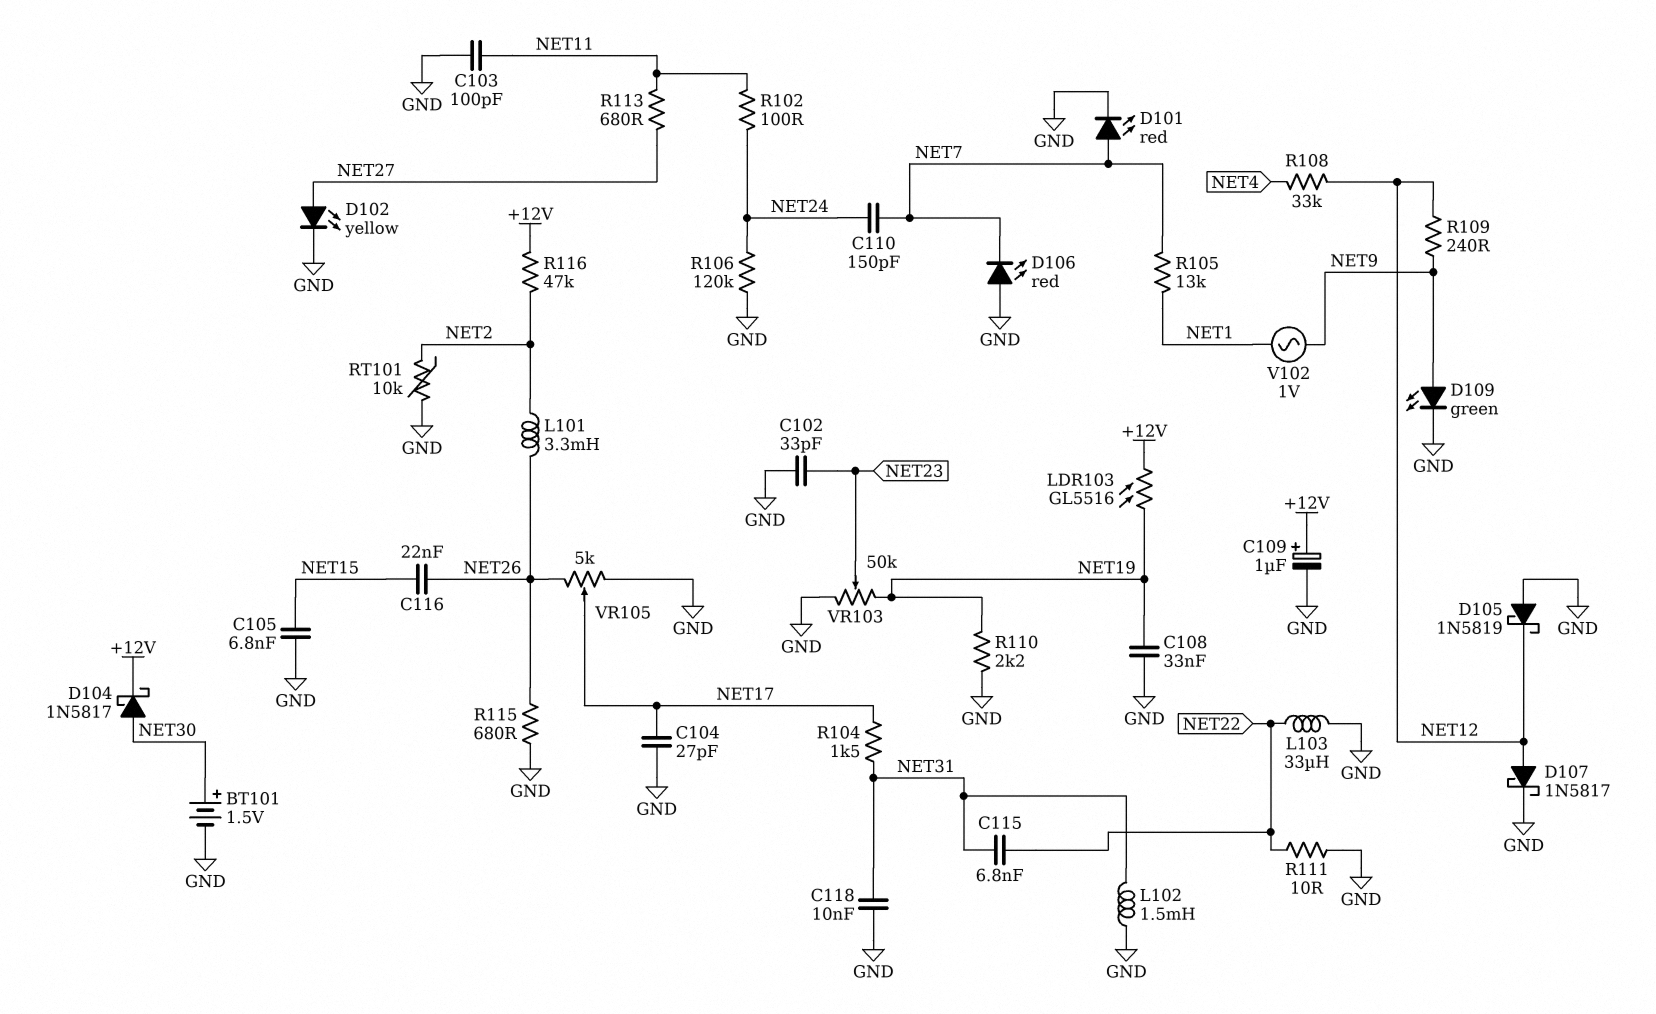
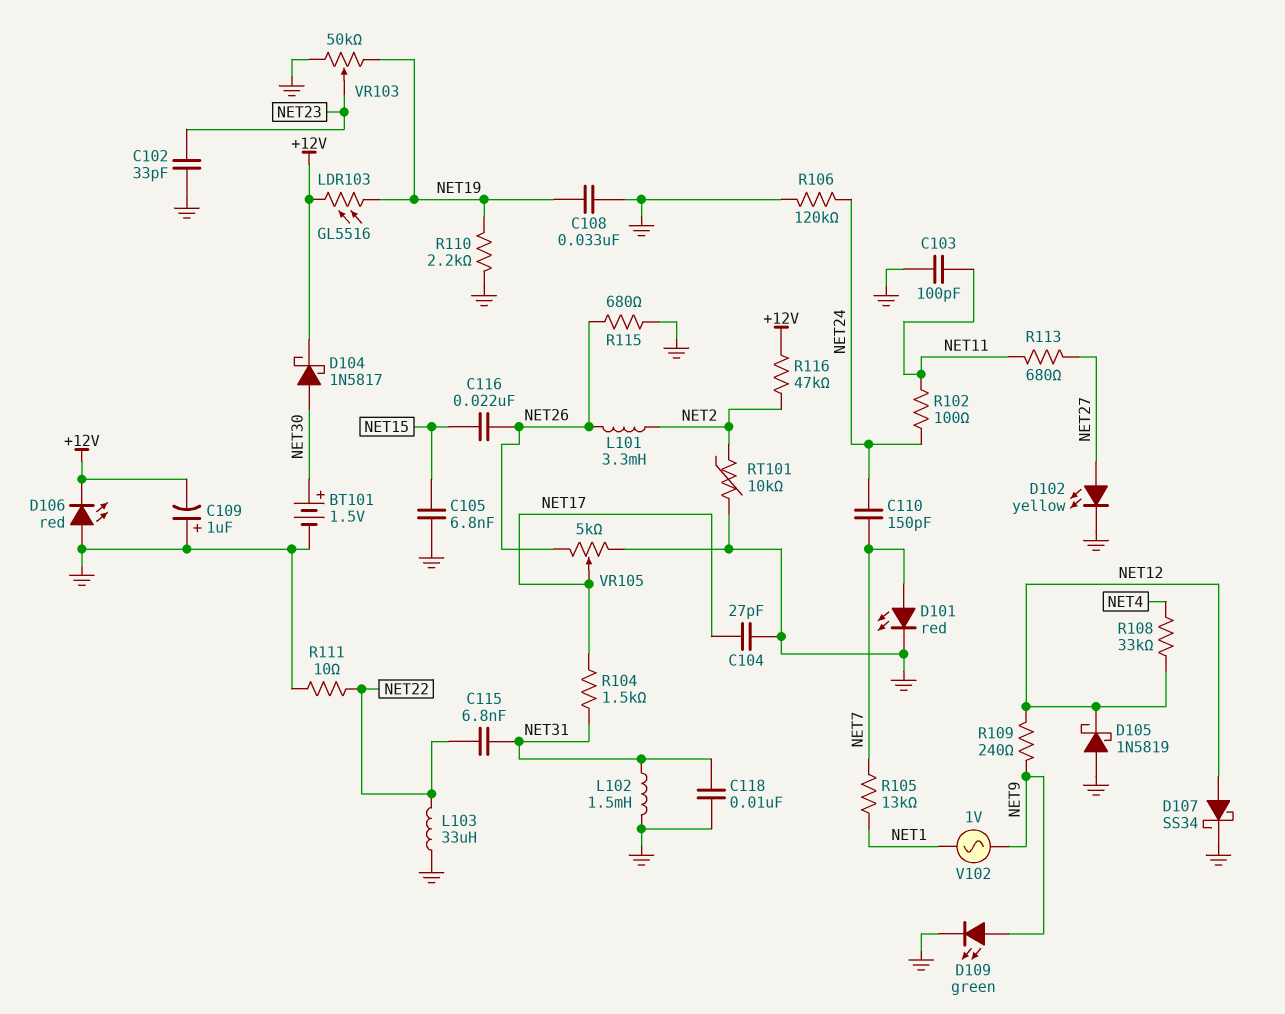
C109: 1uF (plus +12V, minus GND) -> 1uF (plus GND, minus +12V)
D106: LED red (A GND, K NET7) -> LED red (A GND, K +12V)
D107: schottky 1N5817 (A NET12, K GND) -> schottky SS34 (A NET12, K GND)

